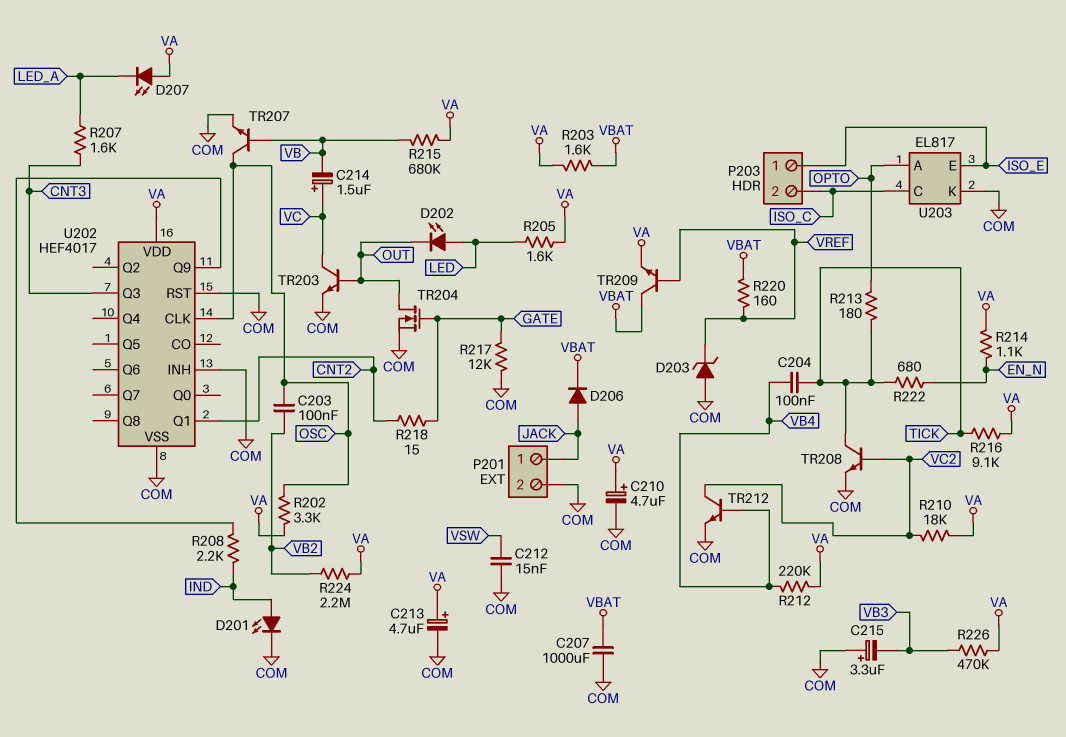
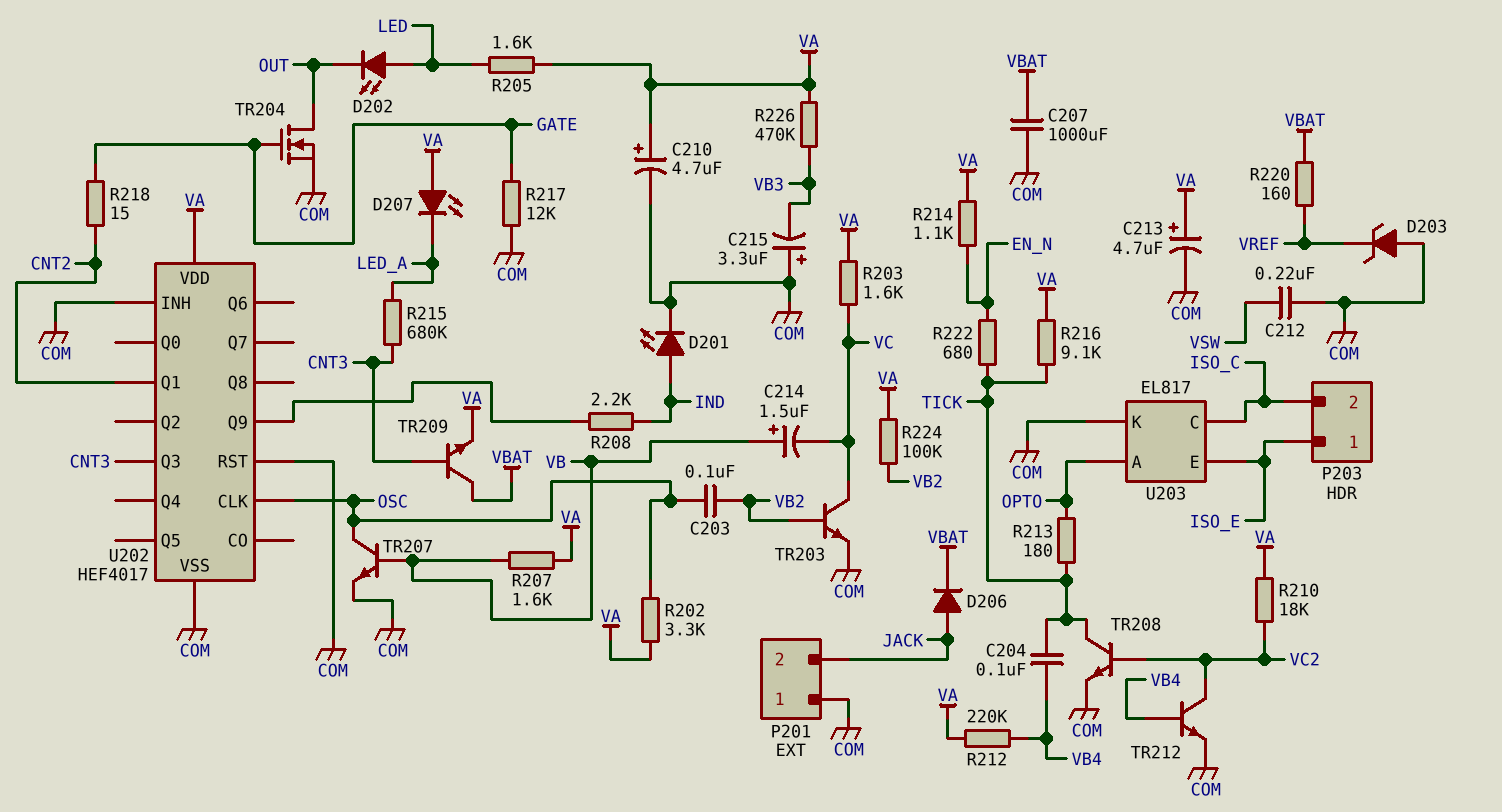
C212: 15nF (COM, VSW) -> 220nF (COM, VSW)
C214: 1.5uF (plus VC, minus VB) -> 1.5uF (plus VB, minus VC)
P201 pin 1: JACK -> COM
P201 pin 2: COM -> JACK
R203: 1.6k (VA, VBAT) -> 1.6k (VA, VC)
R207: 1.6k (CNT3, LED_A) -> 1.6k (VA, VB)
R215: 680k (VA, VB) -> 680k (CNT3, LED_A)
R224: 2.2M (VA, VB2) -> 100k (VA, VB2)
TR203: NPN (B OUT, C VC, E COM) -> NPN (B VB2, C VC, E COM)
TR209: NPN (B VREF, C VBAT, E VA) -> NPN (B CNT3, C VBAT, E VA)

